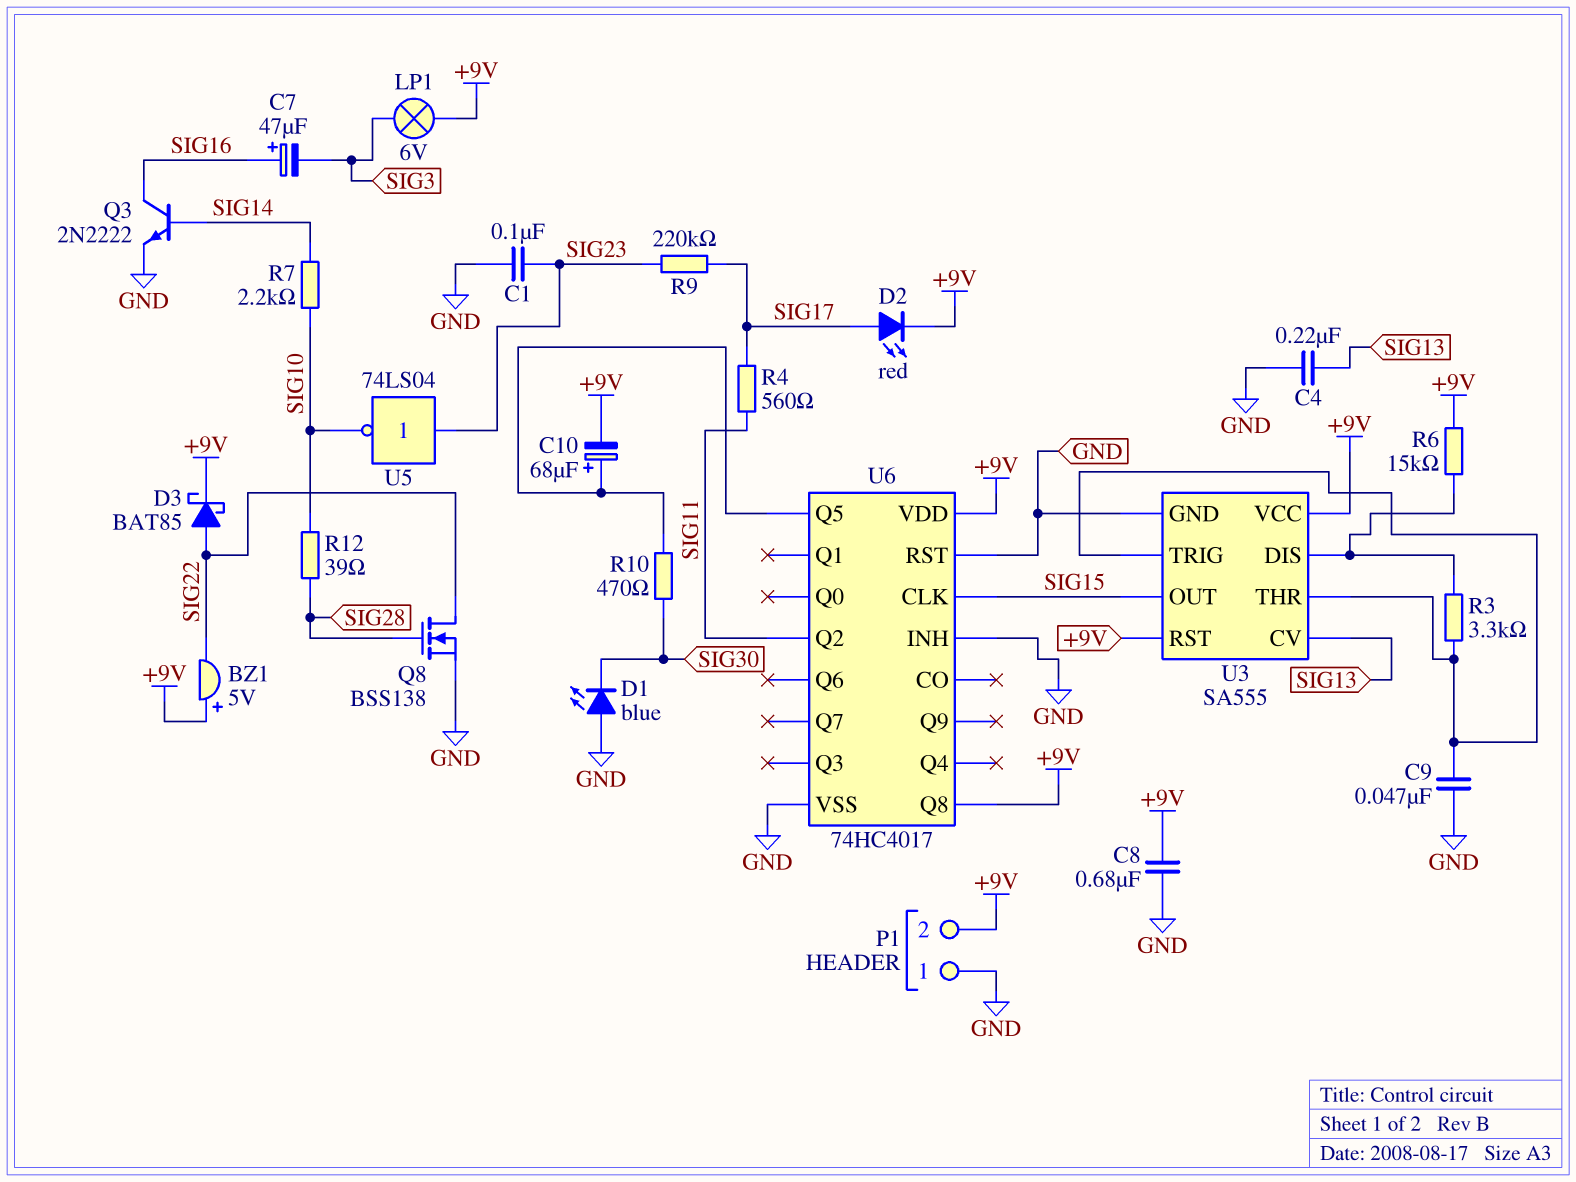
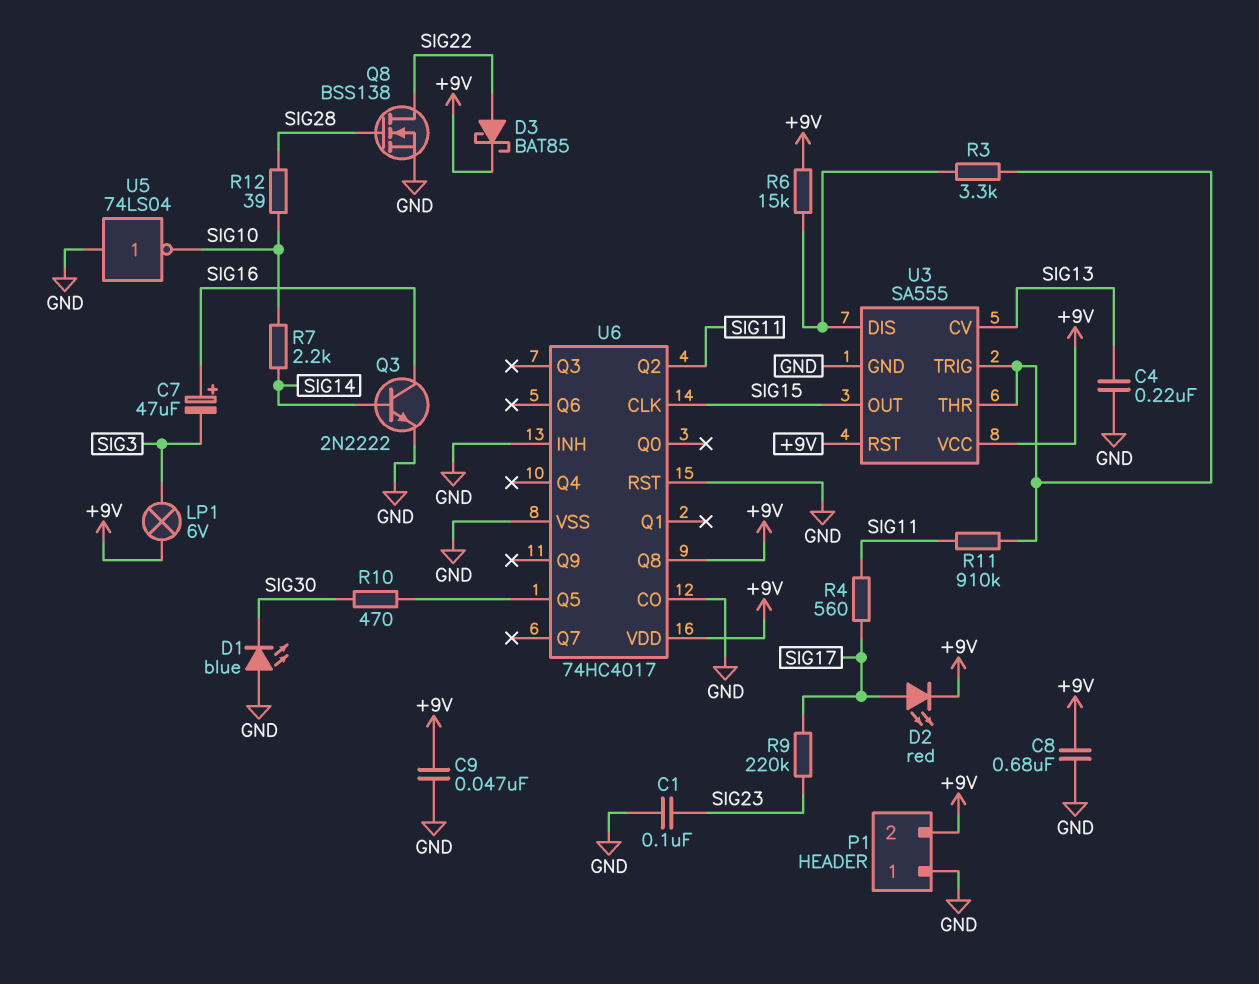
BZ1: buzzer 5V (plus +9V, minus SIG22) -> none
C9: 47nF (GND, U3/THR) -> 47nF (+9V, GND)
C10: 68uF (plus U6/Q5, minus +9V) -> none
R11: none -> 910k (SIG11, U3/THR)
U5: NOT 74LS04 (in SIG23, out SIG10) -> NOT 74LS04 (in GND, out SIG10)
U6 pin CO: none -> GND

